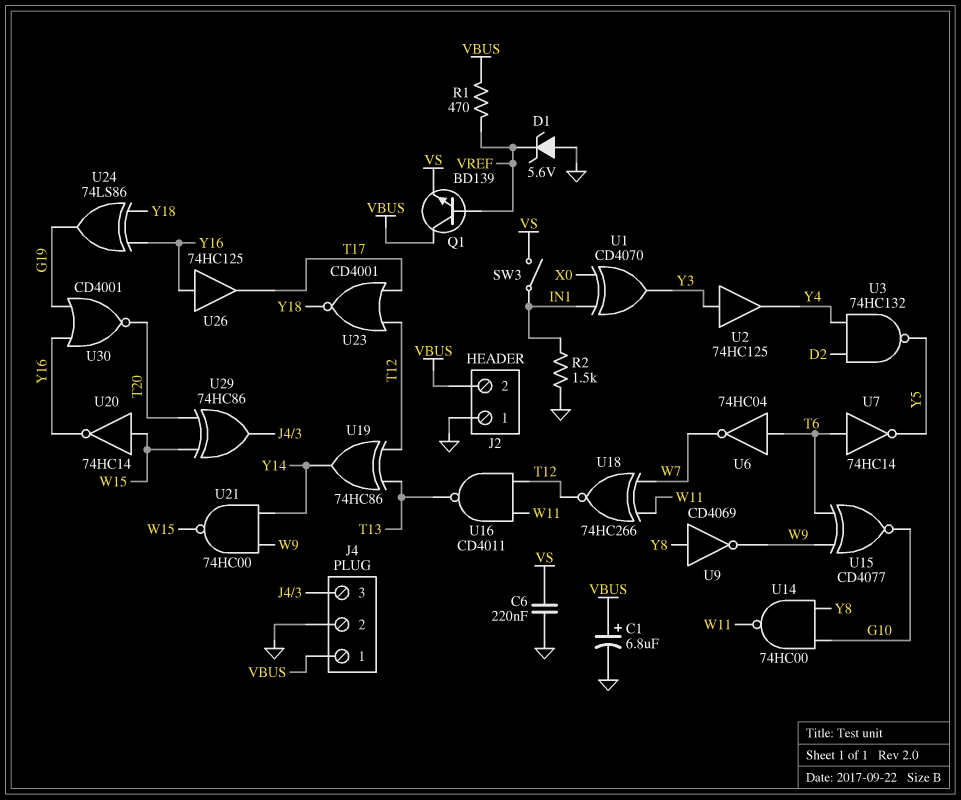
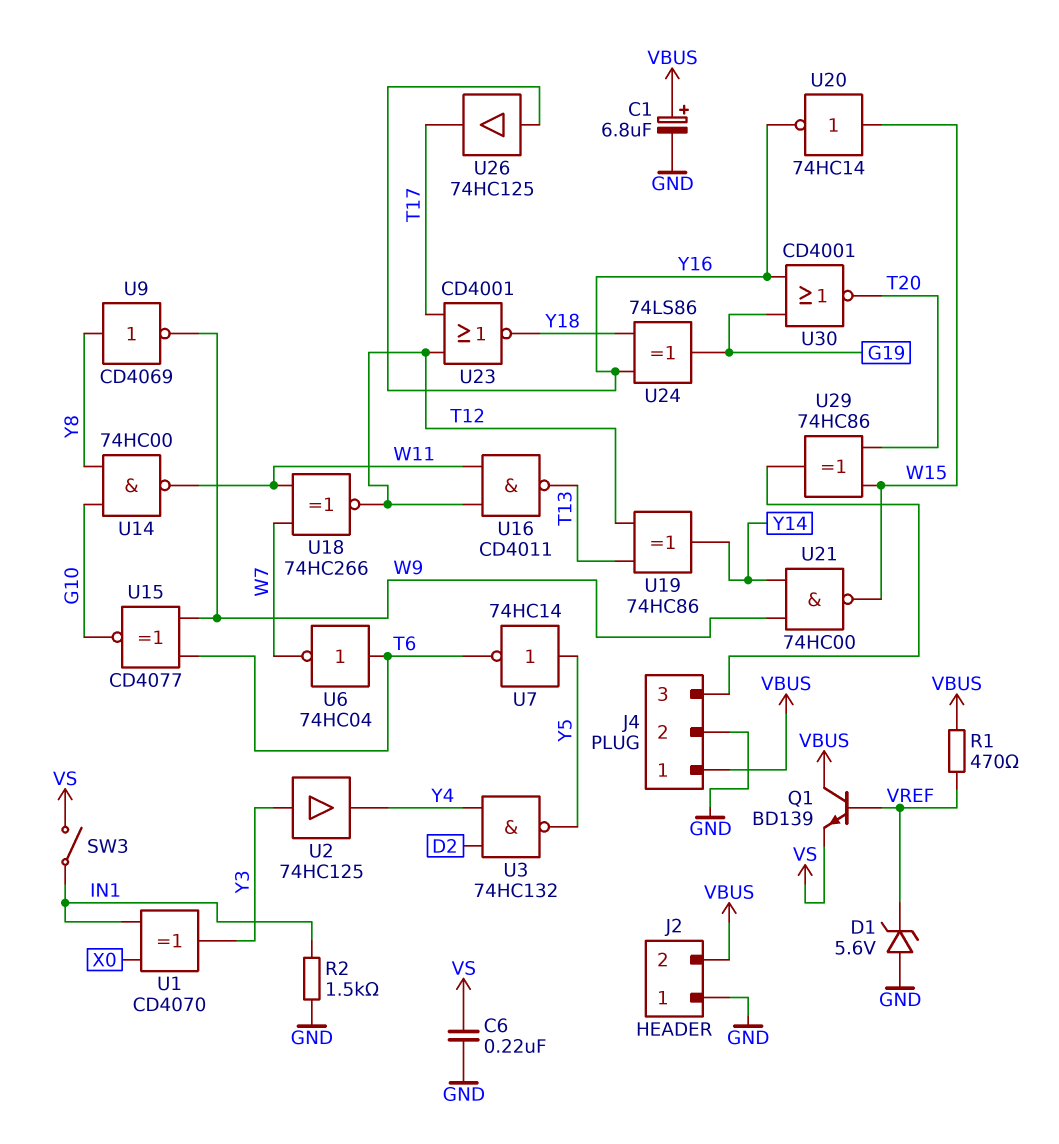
U7: NOT 74HC14 (in T6, out Y5) -> NOT 74HC14 (in Y5, out T6)

